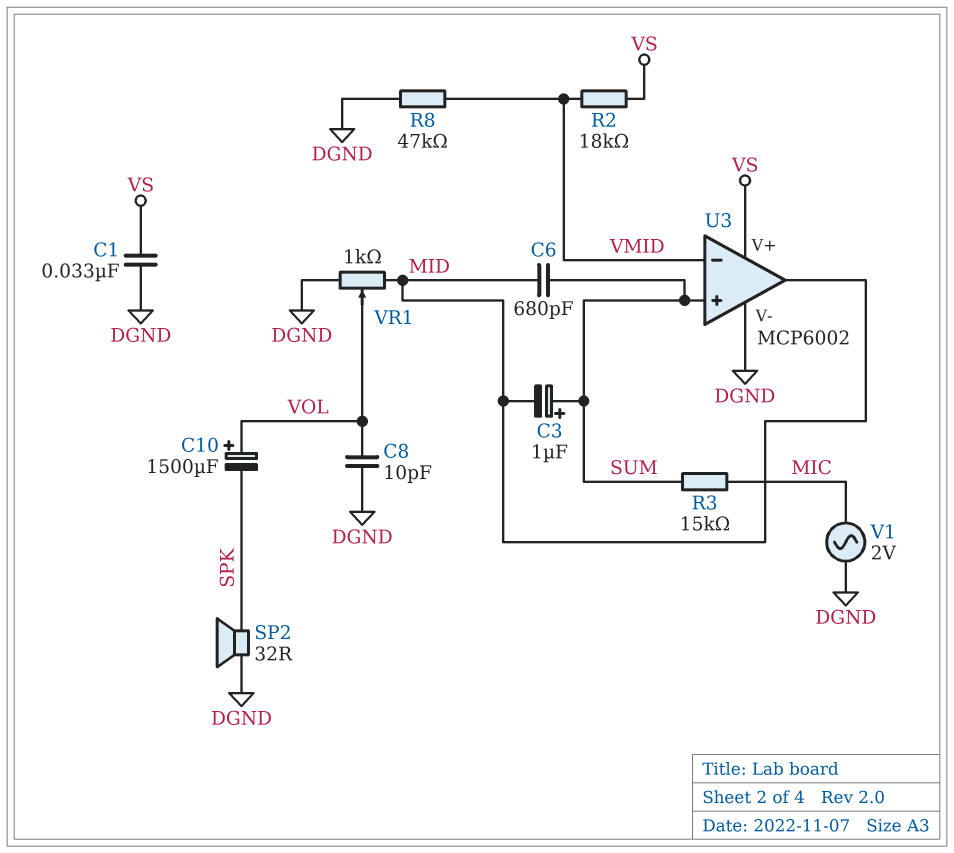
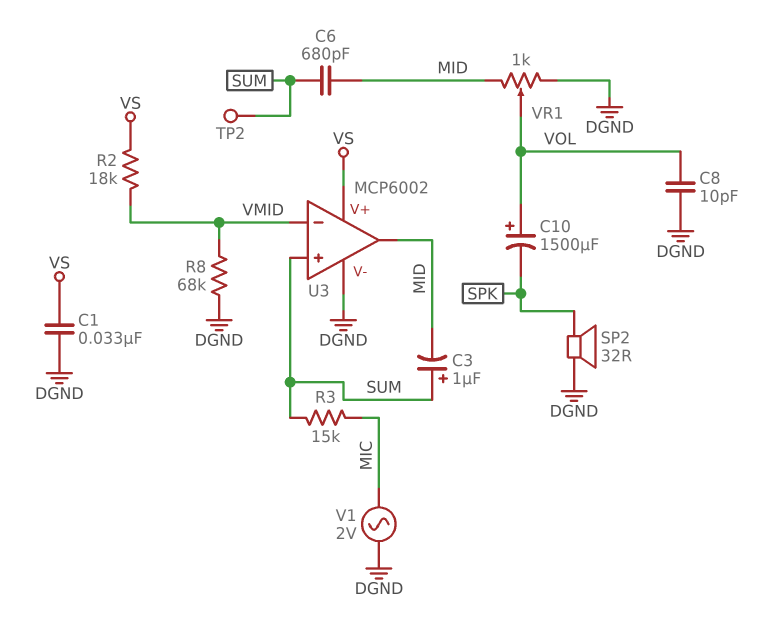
R8: 47k (DGND, VMID) -> 68k (DGND, VMID)
TP2: none -> test point (SUM)

